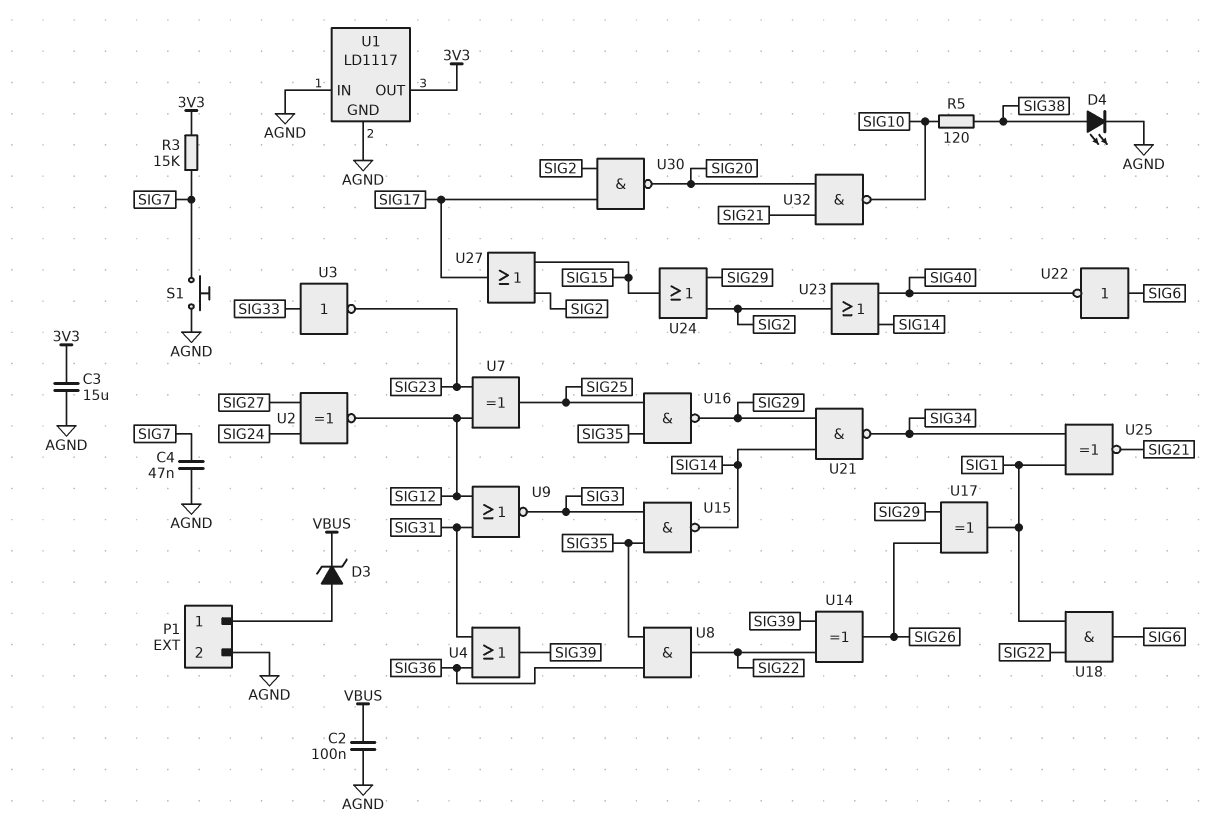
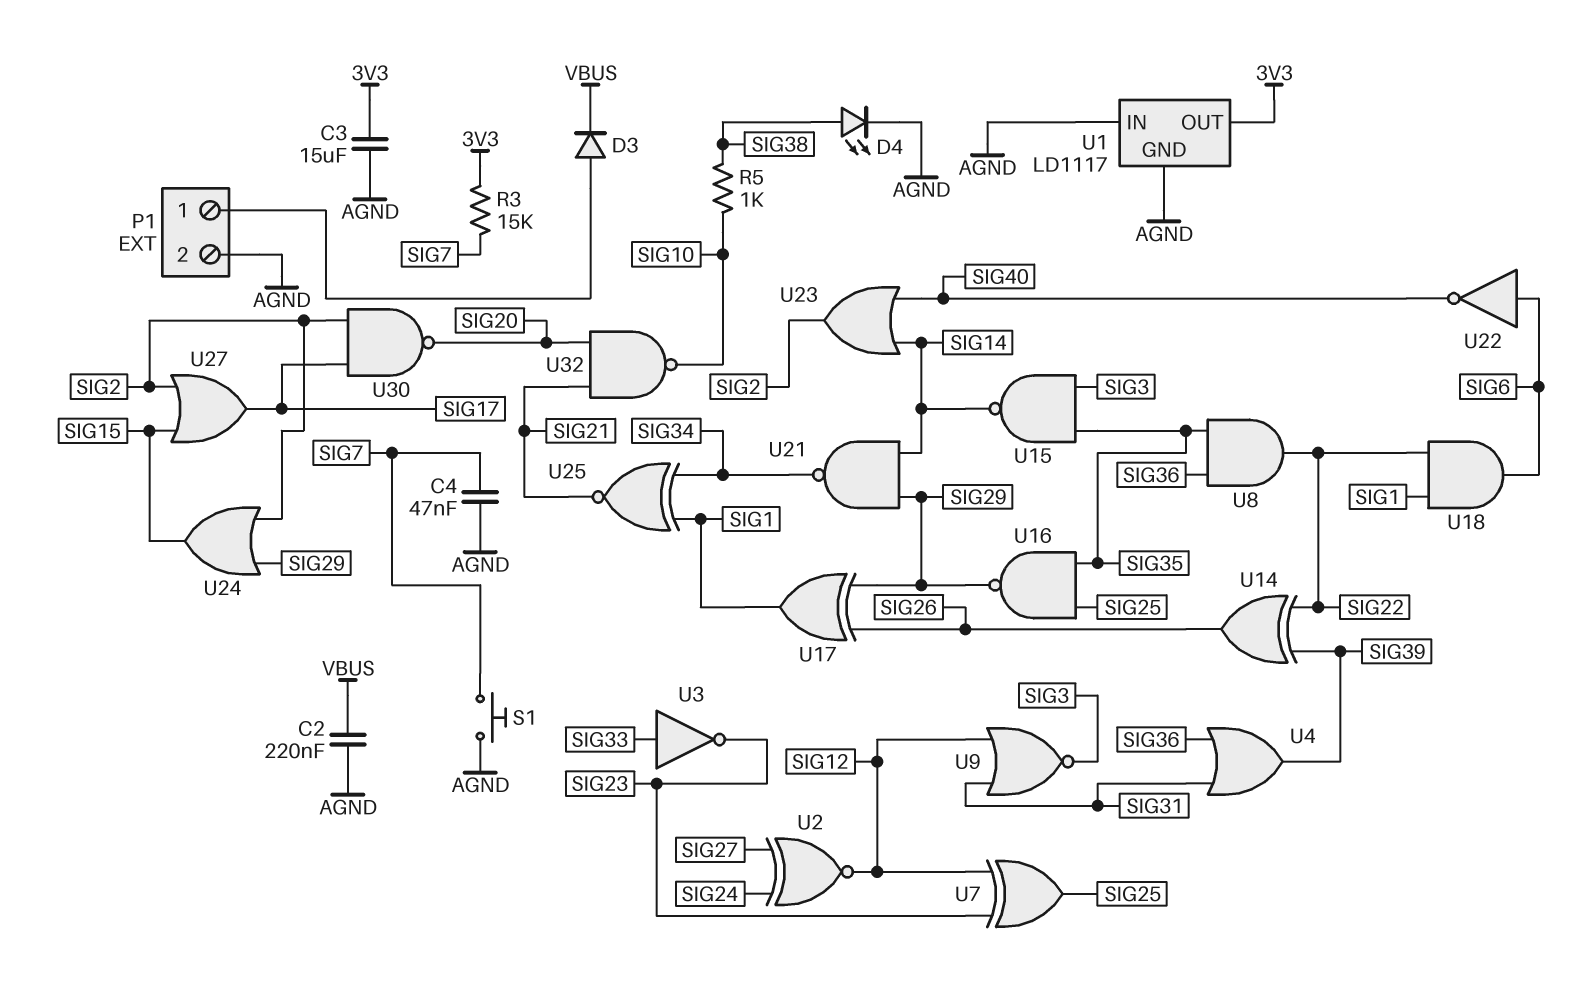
C2: 100nF (AGND, VBUS) -> 220nF (AGND, VBUS)
D3: zener (A P1/1, K VBUS) -> diode (A P1/1, K VBUS)
R5: 120 (SIG10, SIG38) -> 1k (SIG10, SIG38)

